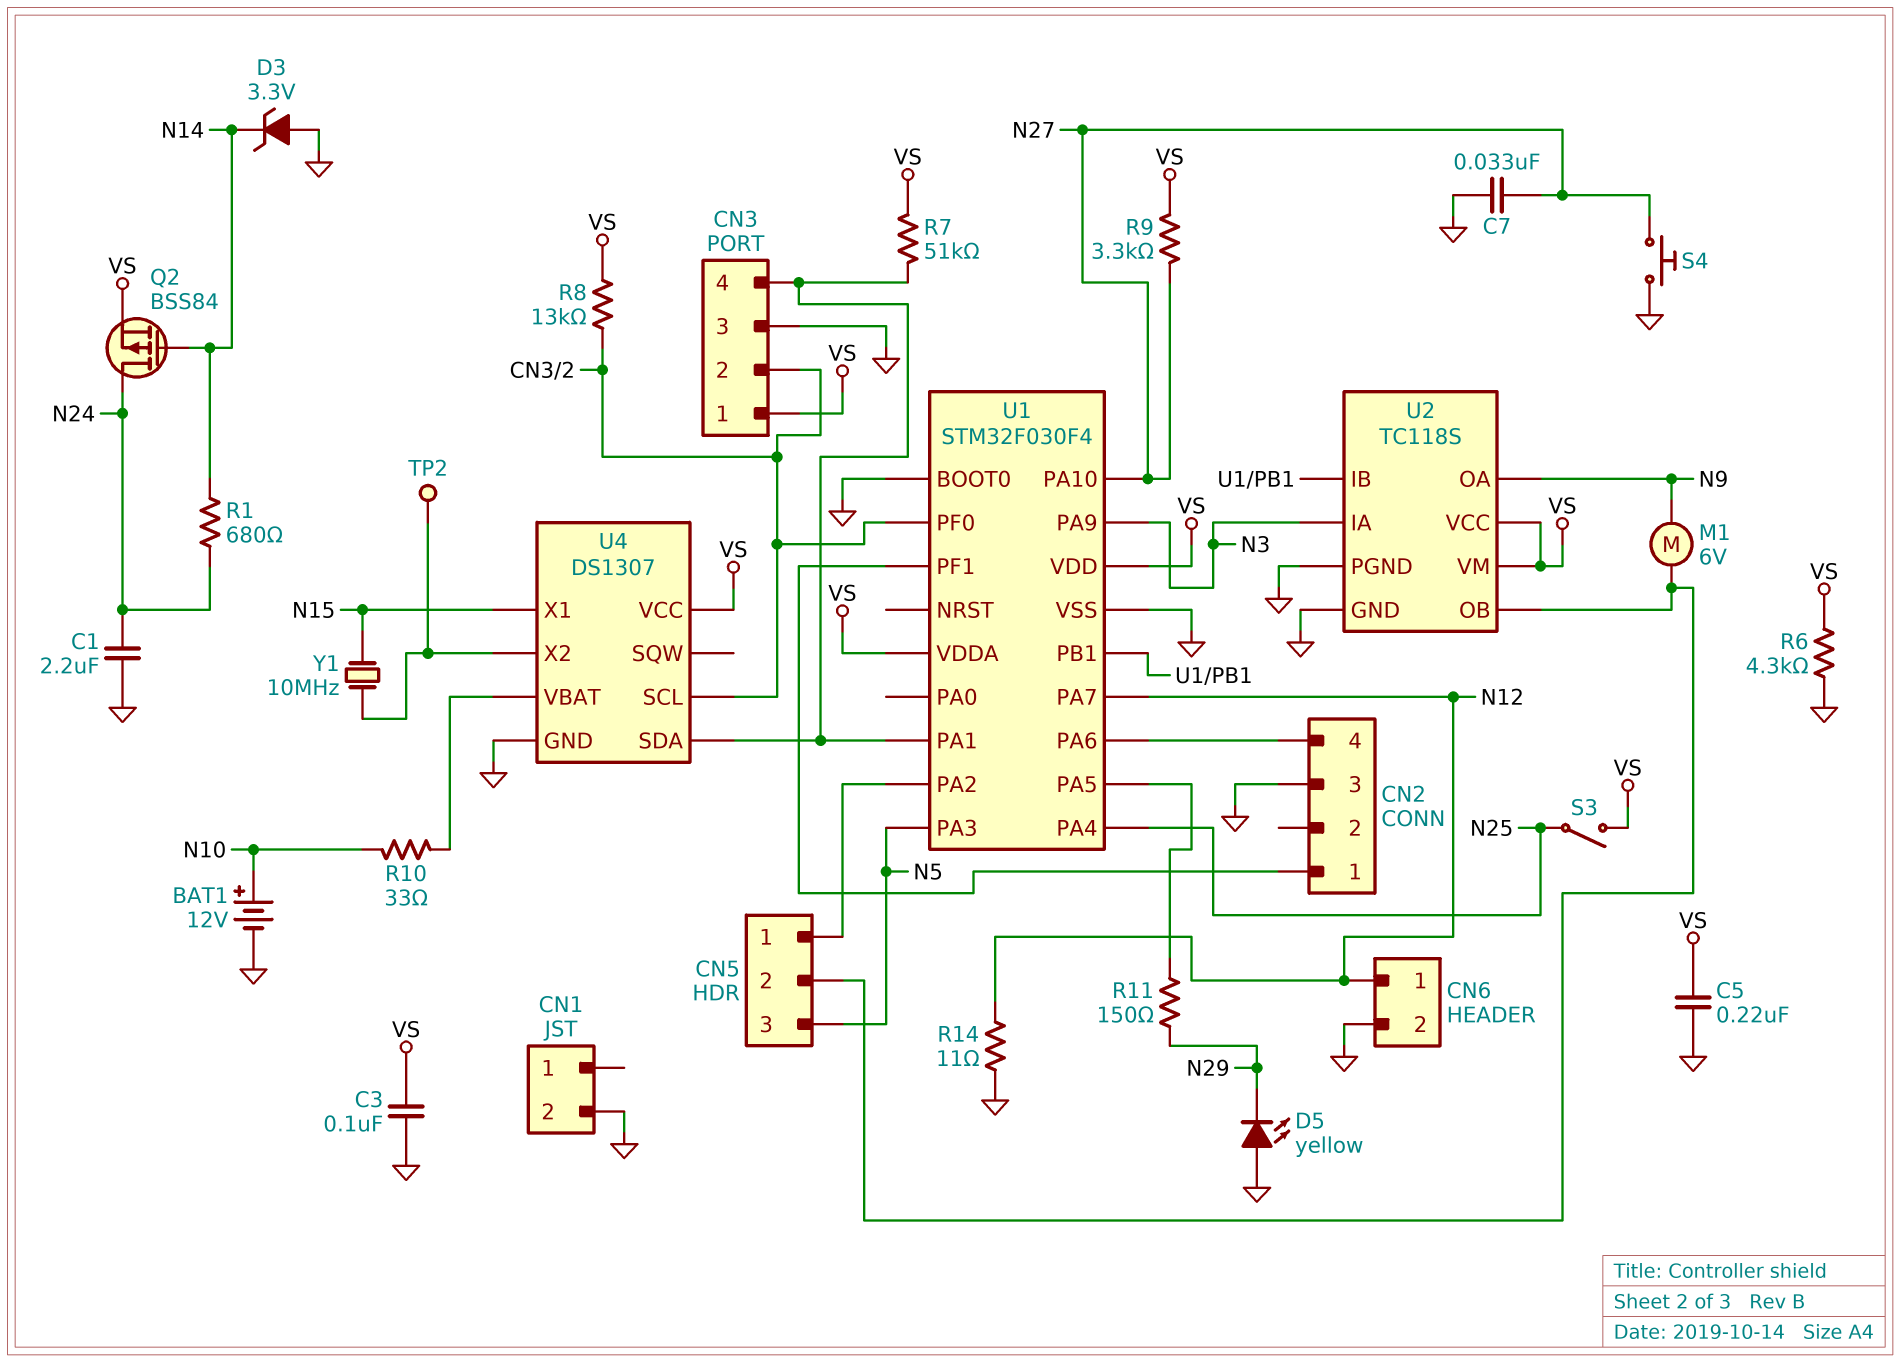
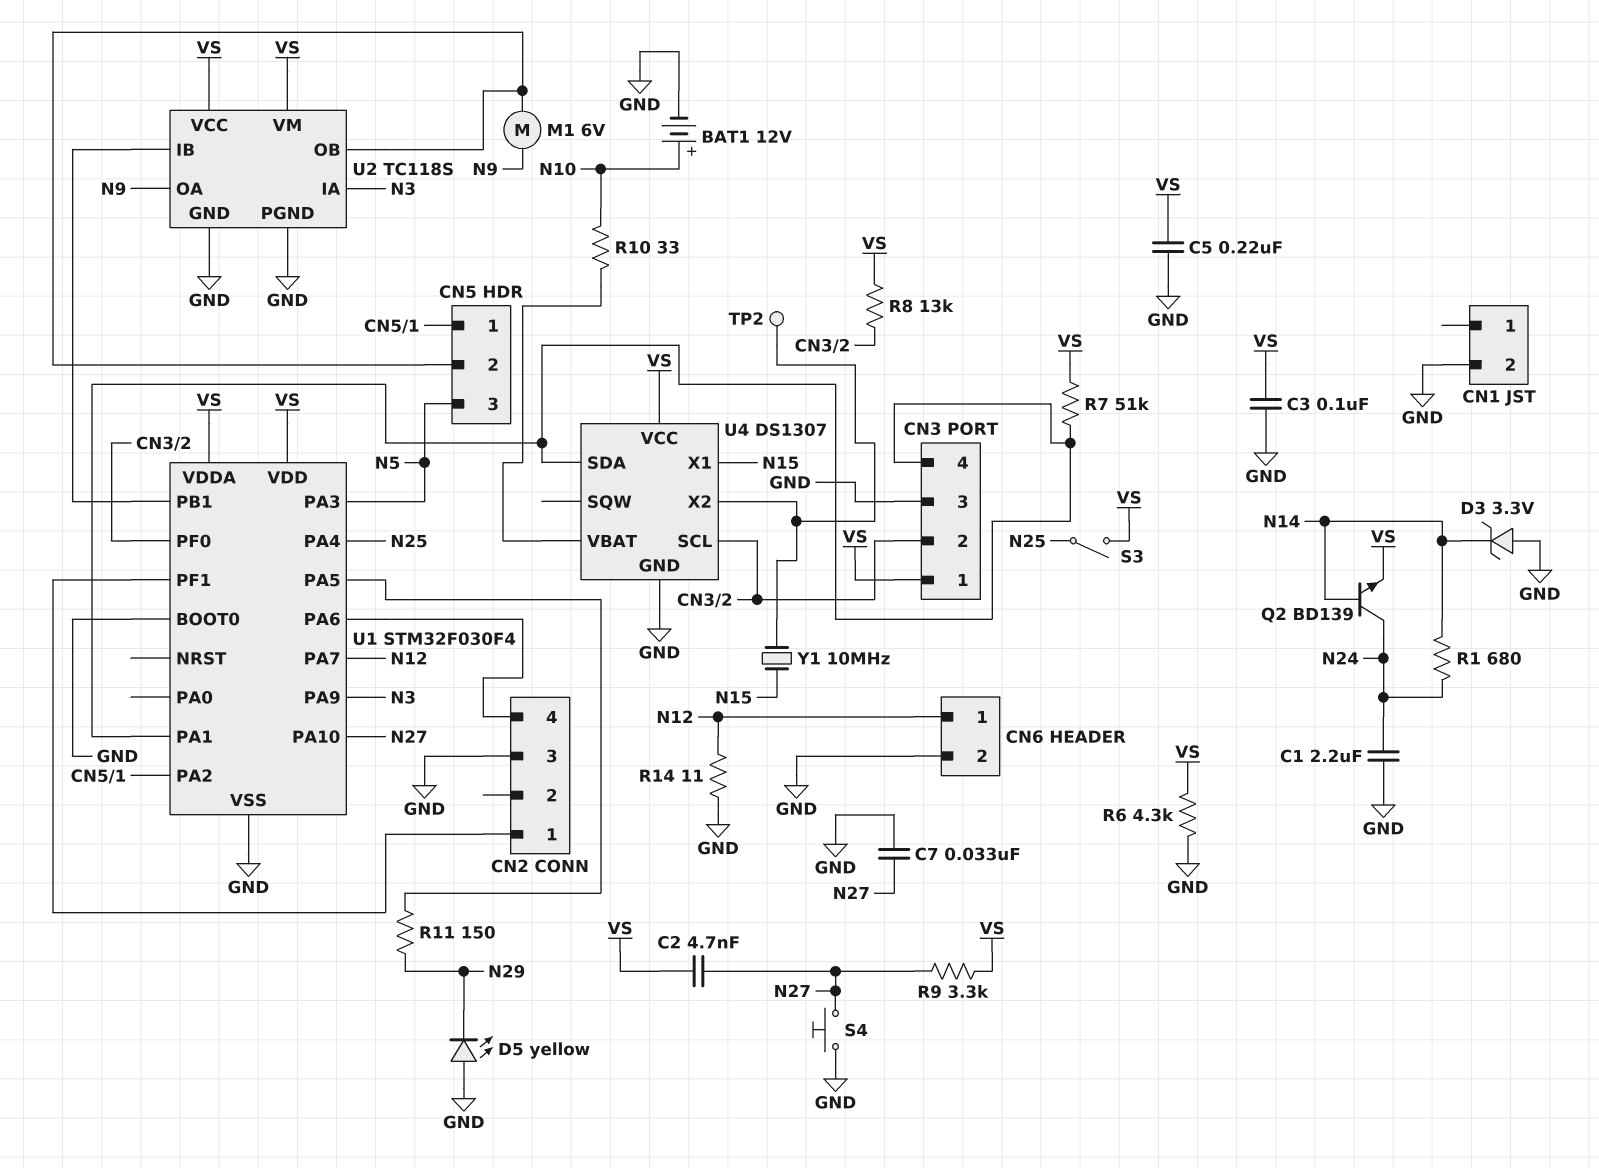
C2: none -> 4.7nF (N27, VS)
Q2: PMOS BSS84 (G N14, D N24, S VS) -> NPN BD139 (B N14, C N24, E VS)

